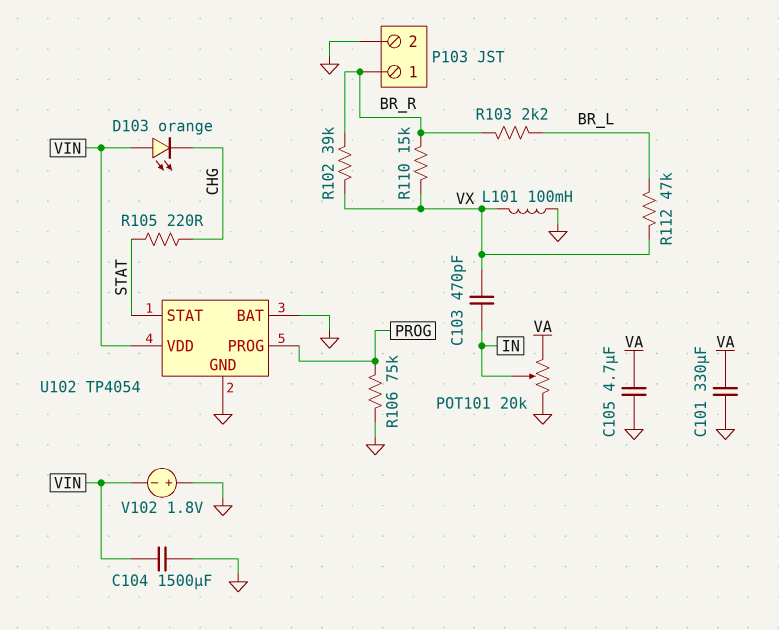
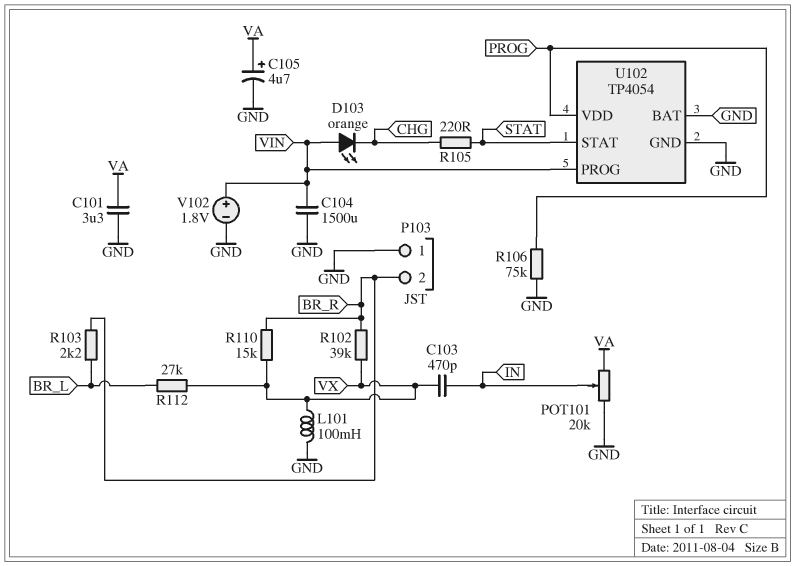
C101: 330uF (GND, VA) -> 3.3uF (GND, VA)
C105: 4.7uF (GND, VA) -> 4.7uF (plus VA, minus GND)
P103 pin 1: BR_R -> GND
P103 pin 2: GND -> BR_R
R112: 47k (BR_L, VX) -> 27k (BR_L, VX)
U102 pin PROG: PROG -> VIN
U102 pin VDD: VIN -> PROG
V102: 1.8V (plus GND, minus VIN) -> 1.8V (plus VIN, minus GND)

